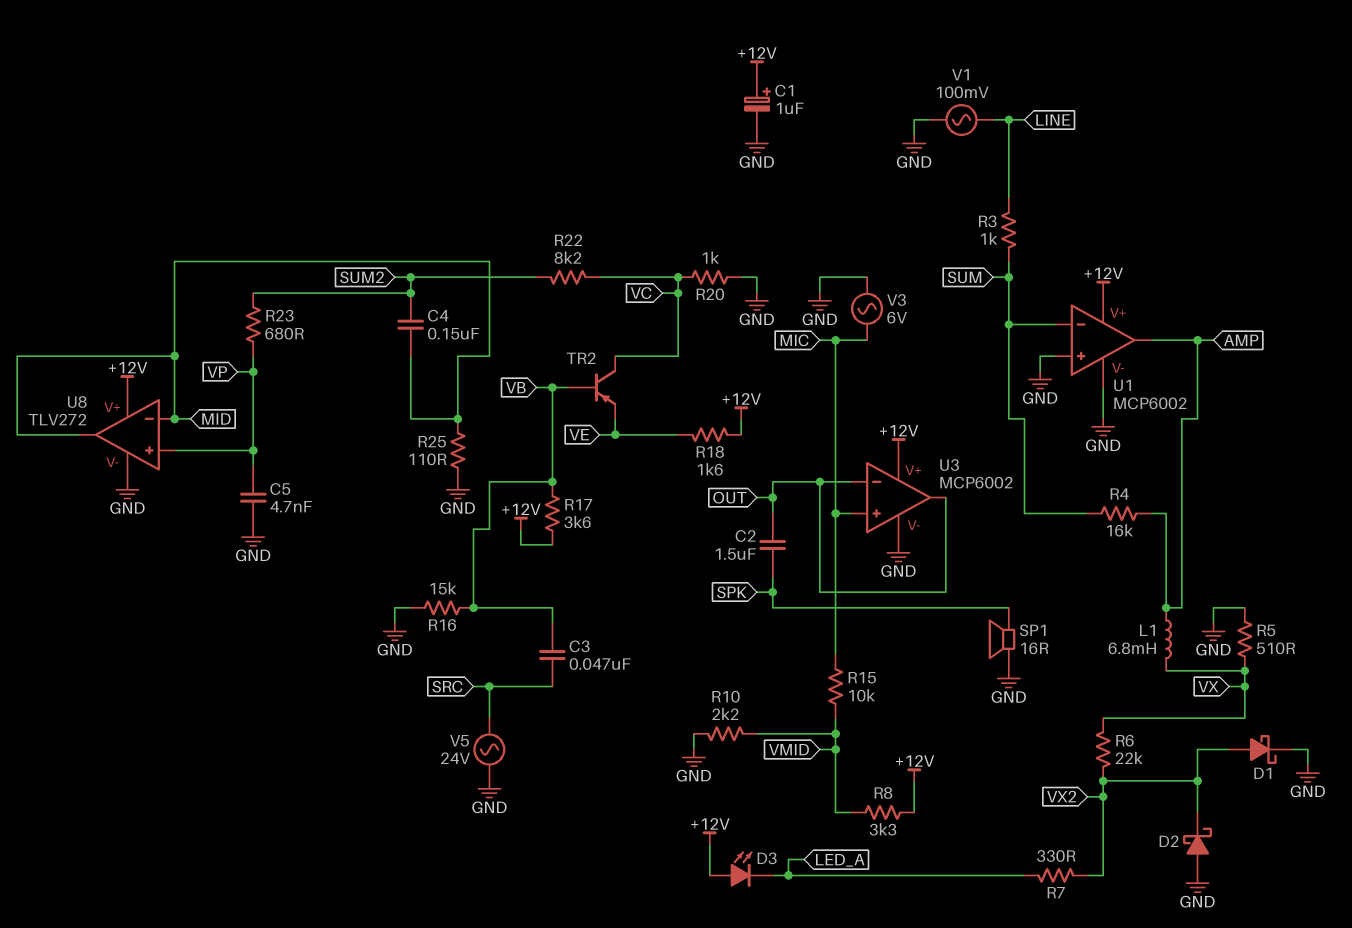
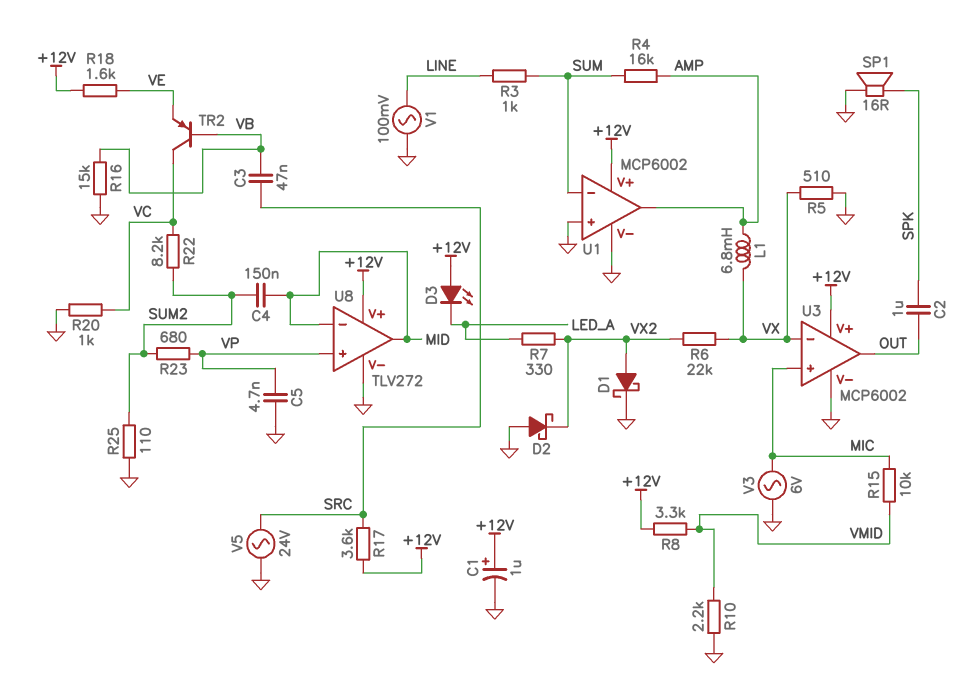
C2: 1.5uF (OUT, SPK) -> 1uF (OUT, SPK)
R17: 3.6k (+12V, VB) -> 3.6k (+12V, SRC)
R25: 110 (GND, MID) -> 110 (GND, SUM2)
U3 pin in-: OUT -> VX

